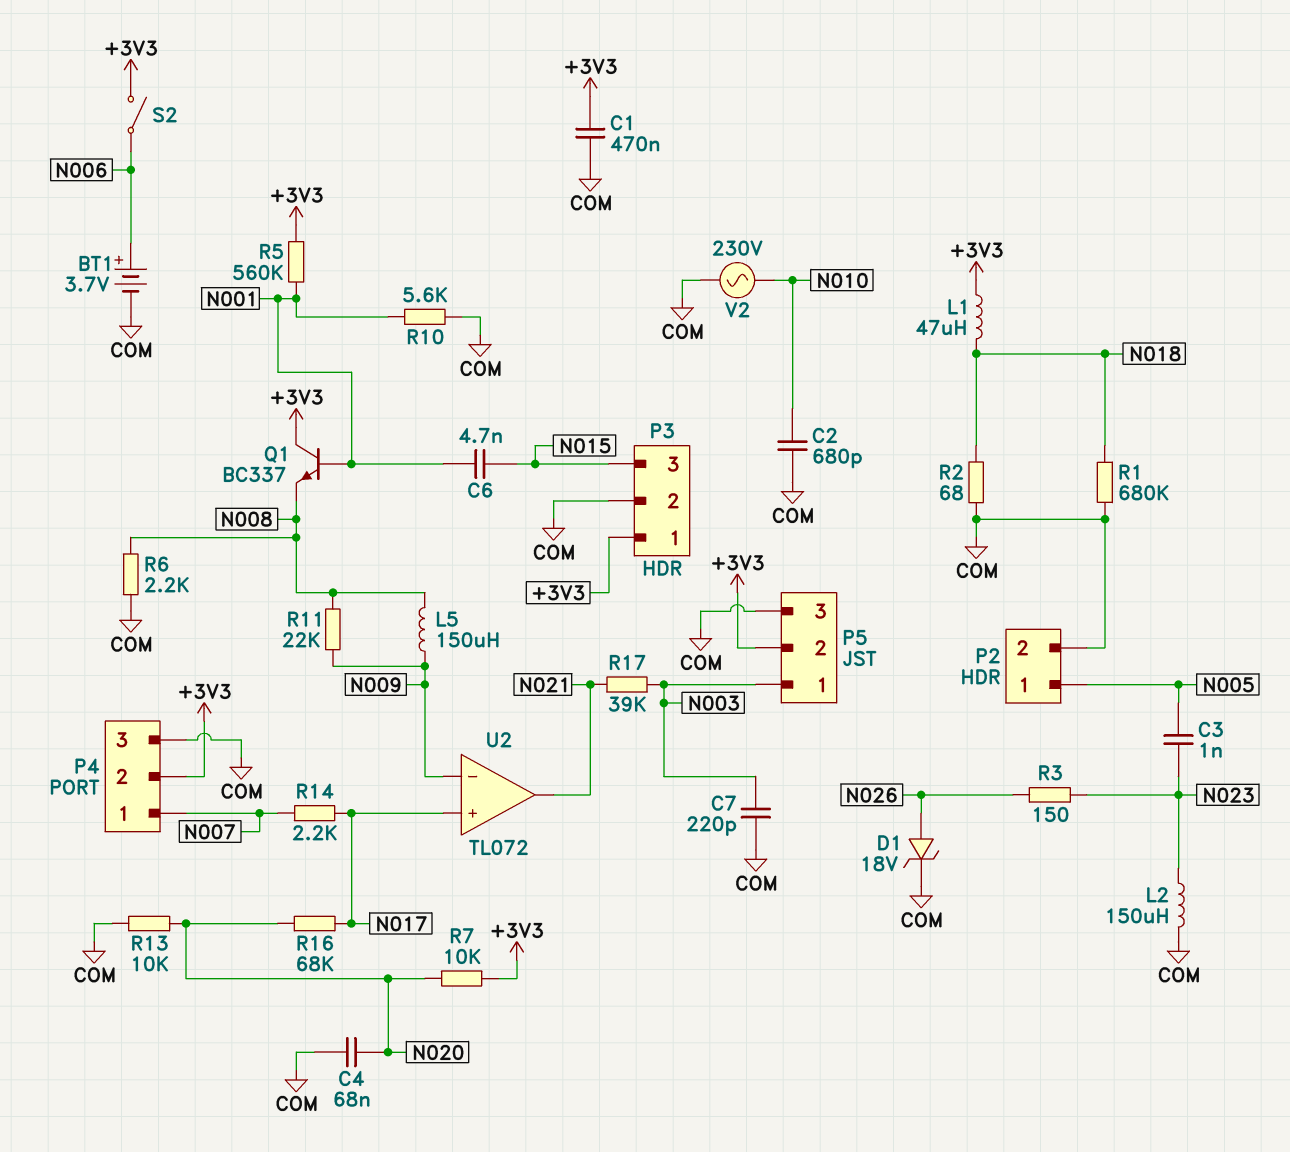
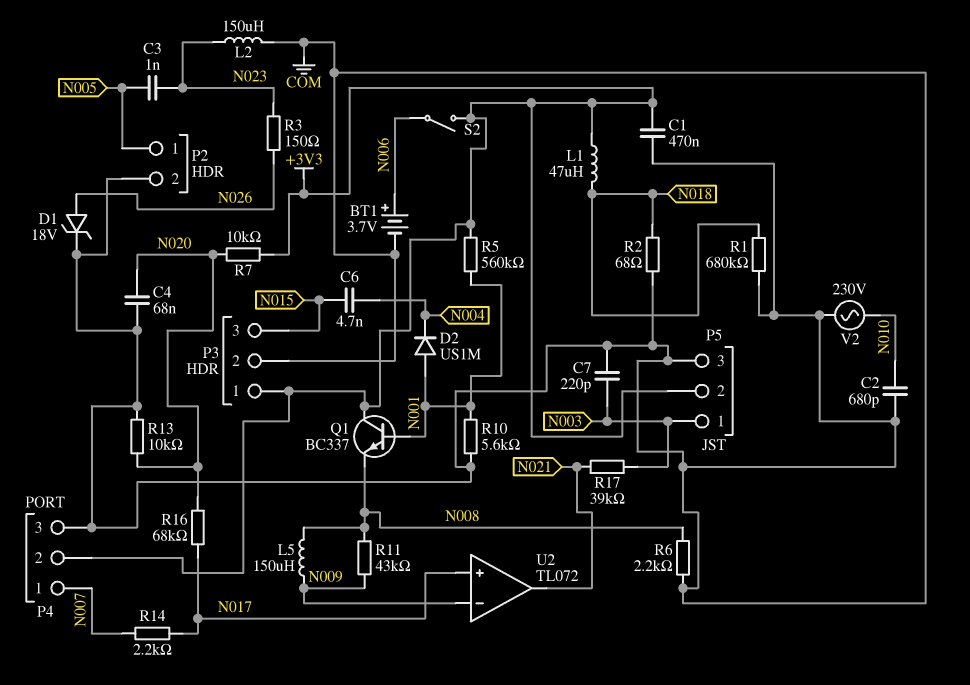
C6: 4.7nF (N001, N015) -> 4.7nF (N004, N015)
D2: none -> diode US1M (A N001, K N004)
R11: 22k (N008, N009) -> 43k (N008, N009)

